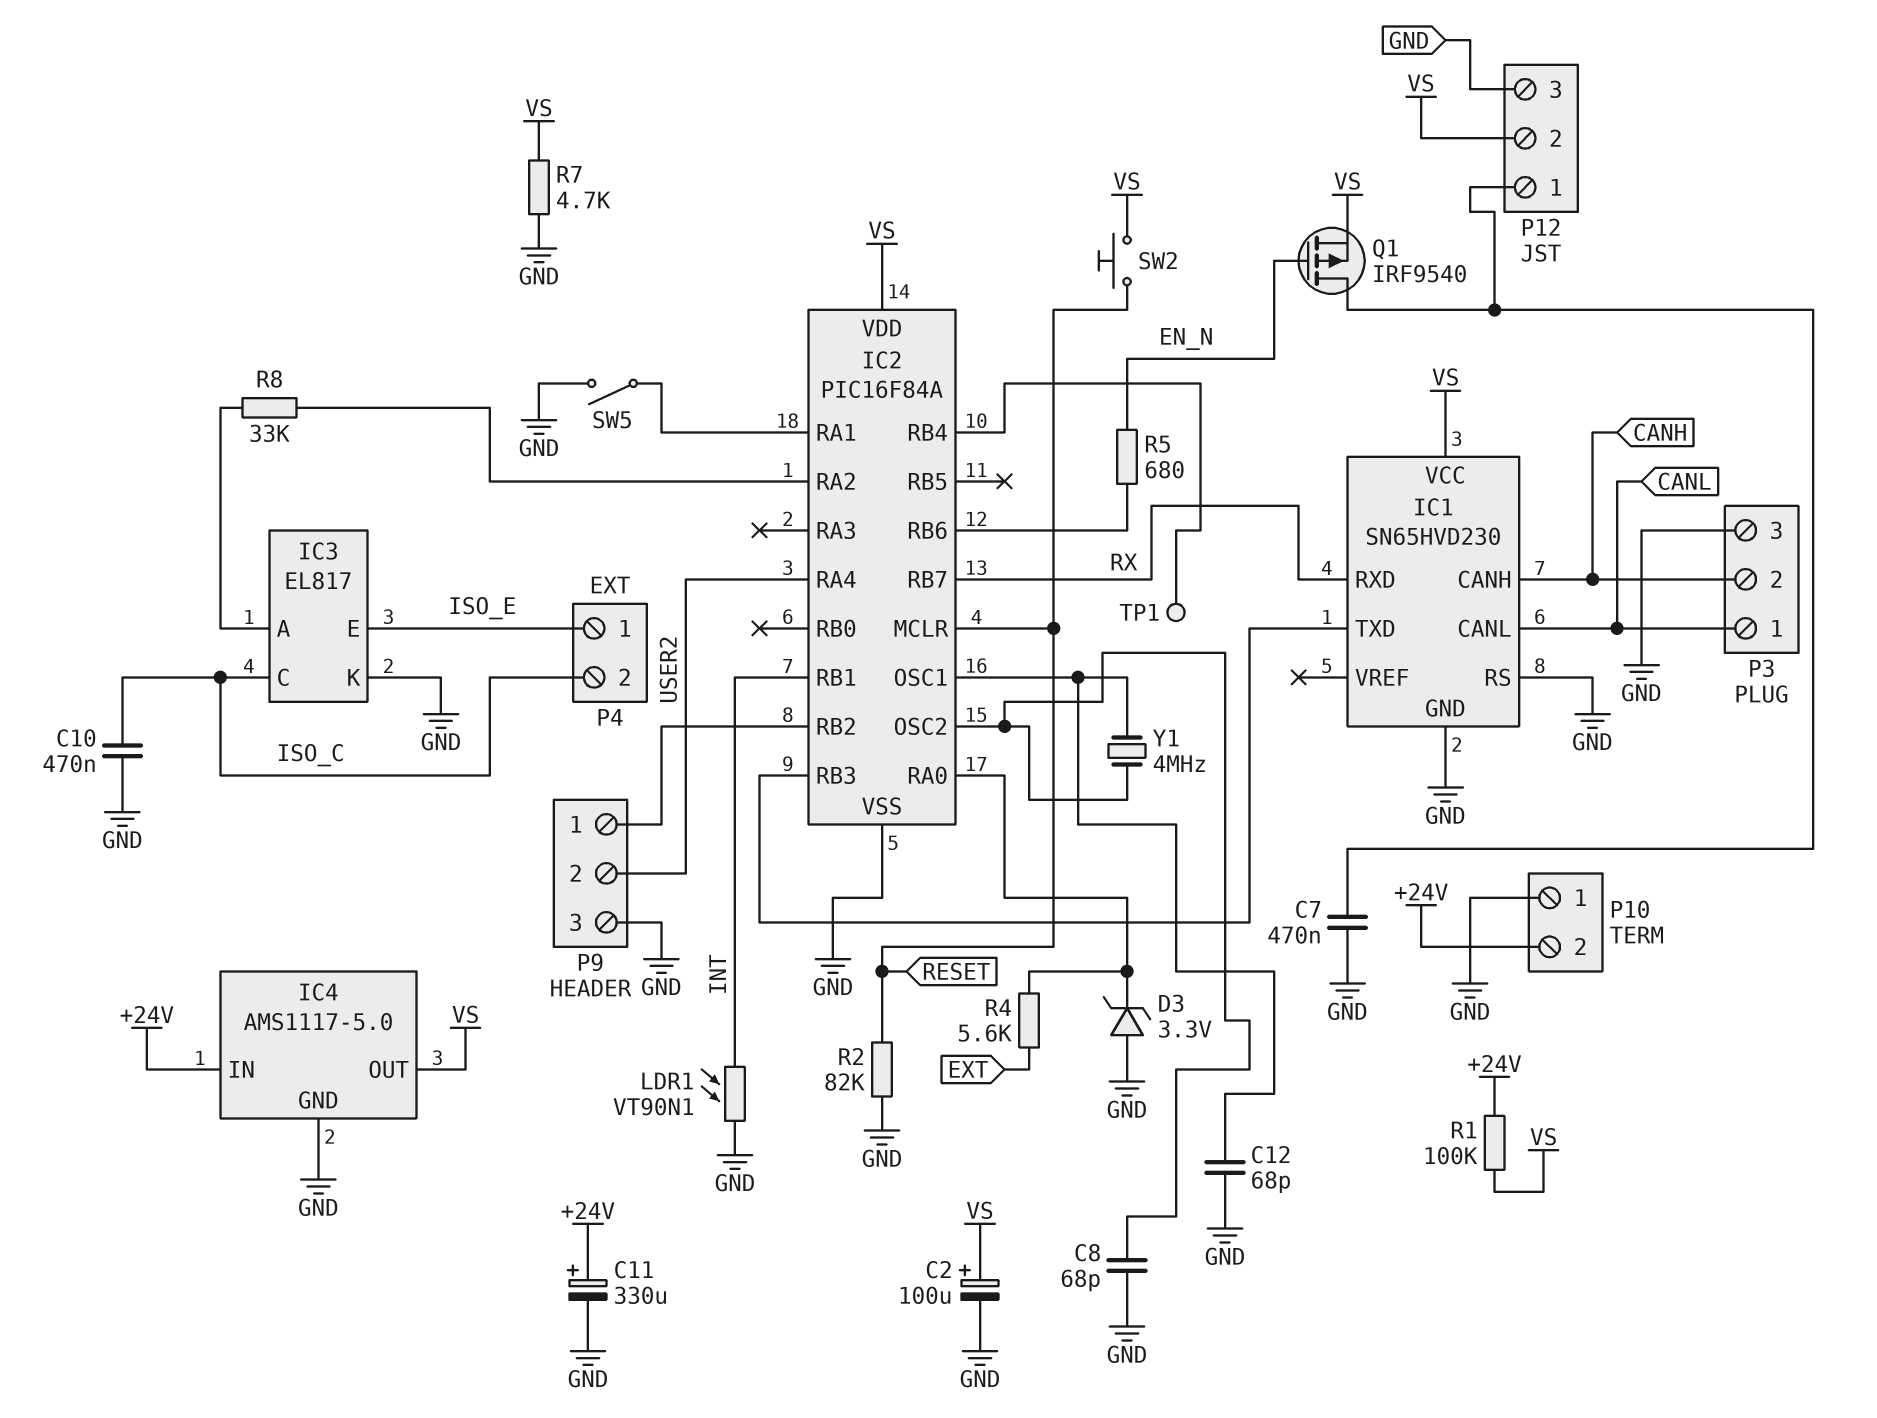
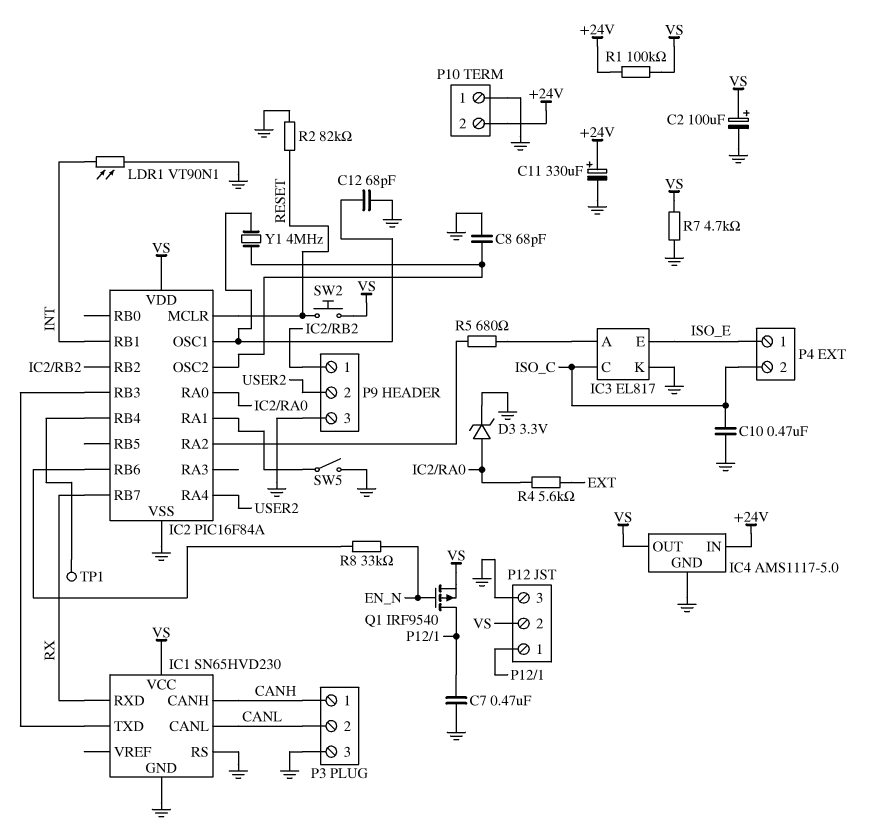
D3: zener 3.3V (A GND, K IC2/RA0) -> zener 3.3V (A IC2/RA0, K GND)
P3 pin 1: CANL -> CANH
P3 pin 2: CANH -> CANL
R5: 680 (EN_N, IC2/RB6) -> 680 (IC2/RA2, IC3/A)
R8: 33k (IC2/RA2, IC3/A) -> 33k (EN_N, IC2/RB6)

